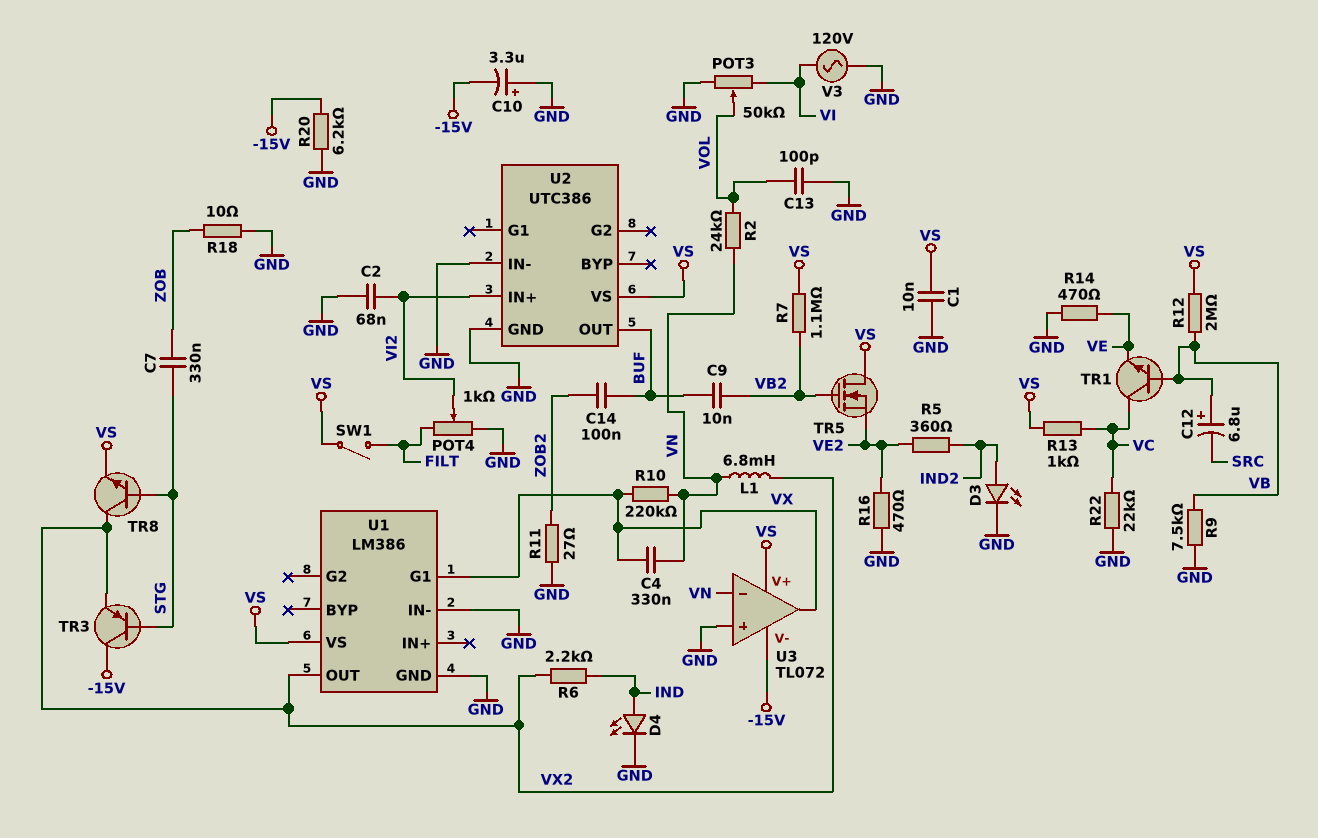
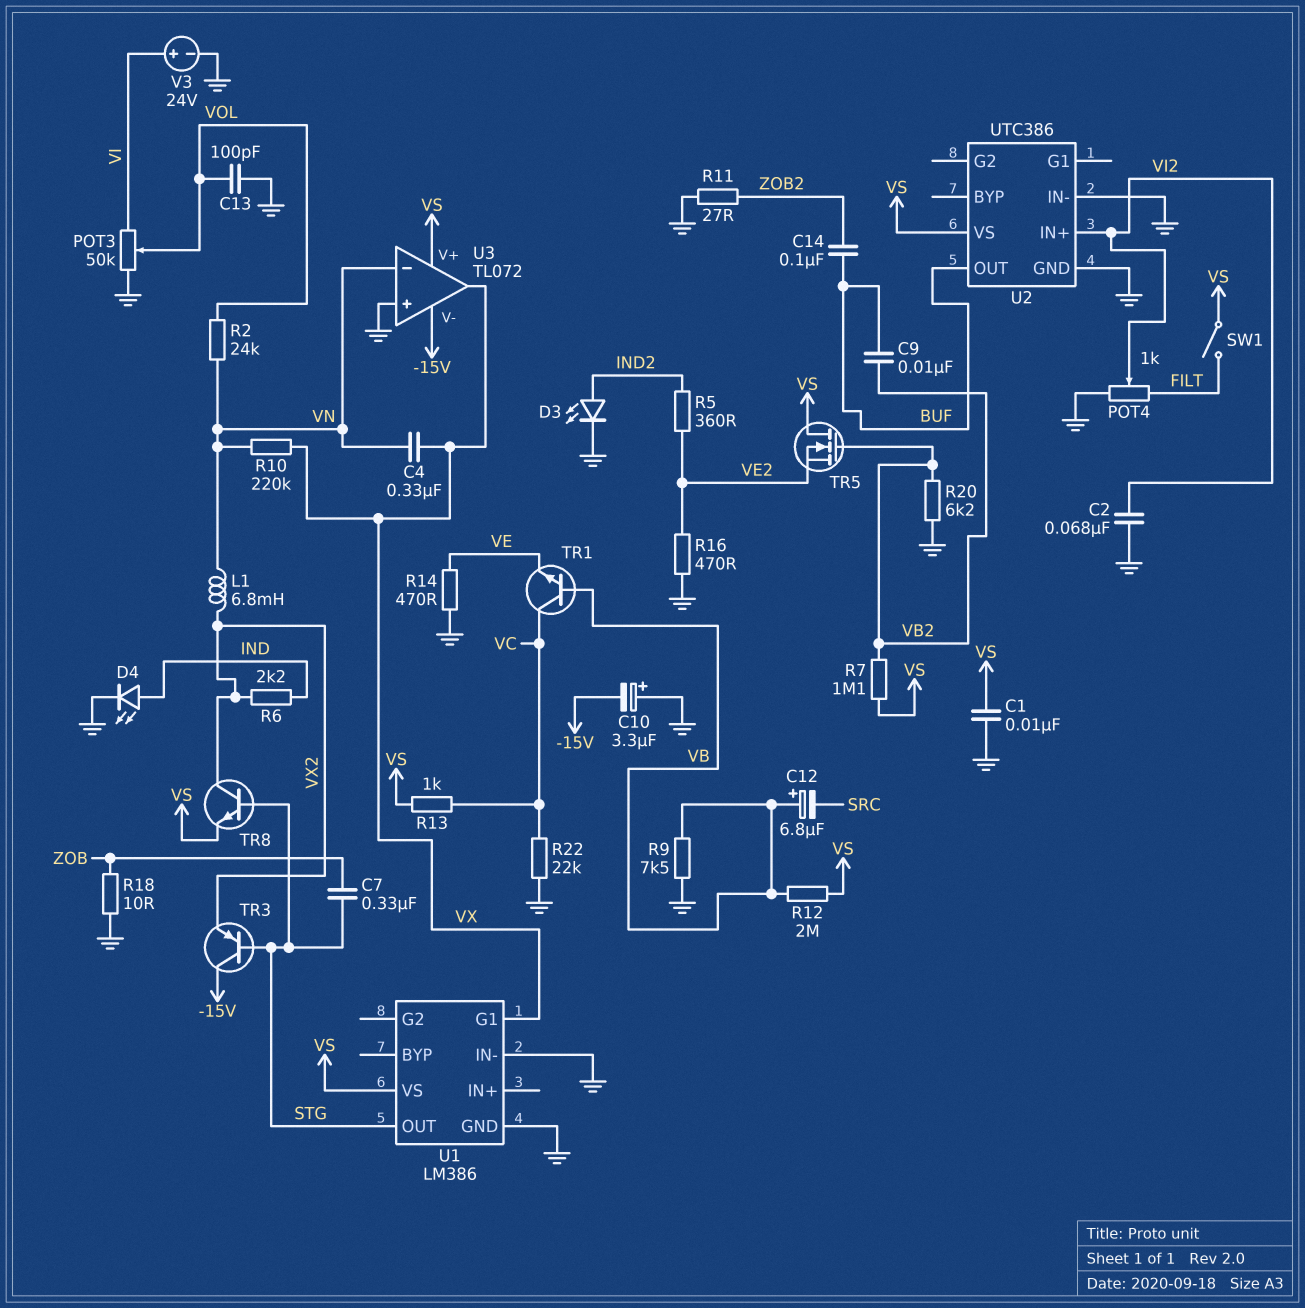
R20: 6.2k (-15V, GND) -> 6.2k (GND, VB2)
U1 pin OUT: VX2 -> STG
V3: AC 120V (GND, VI) -> 24V (plus VI, minus GND)

